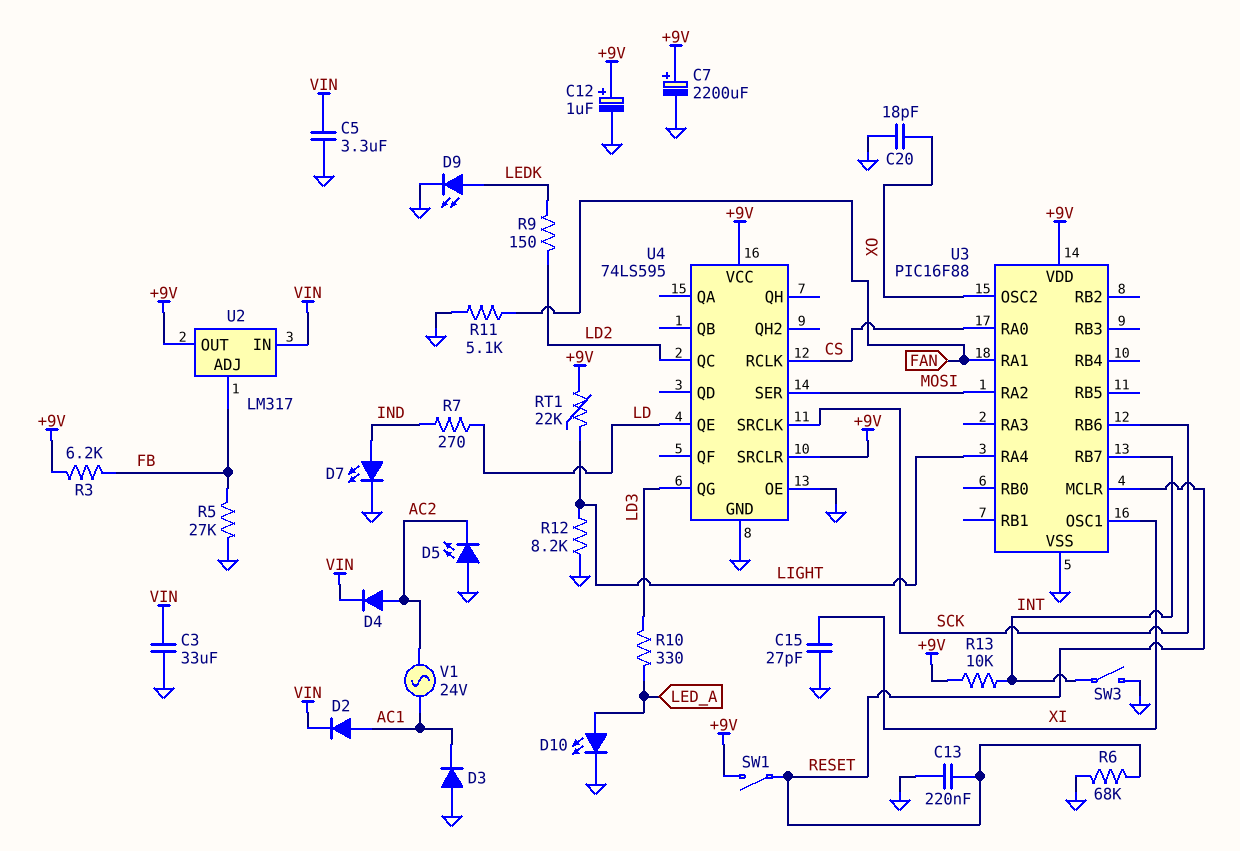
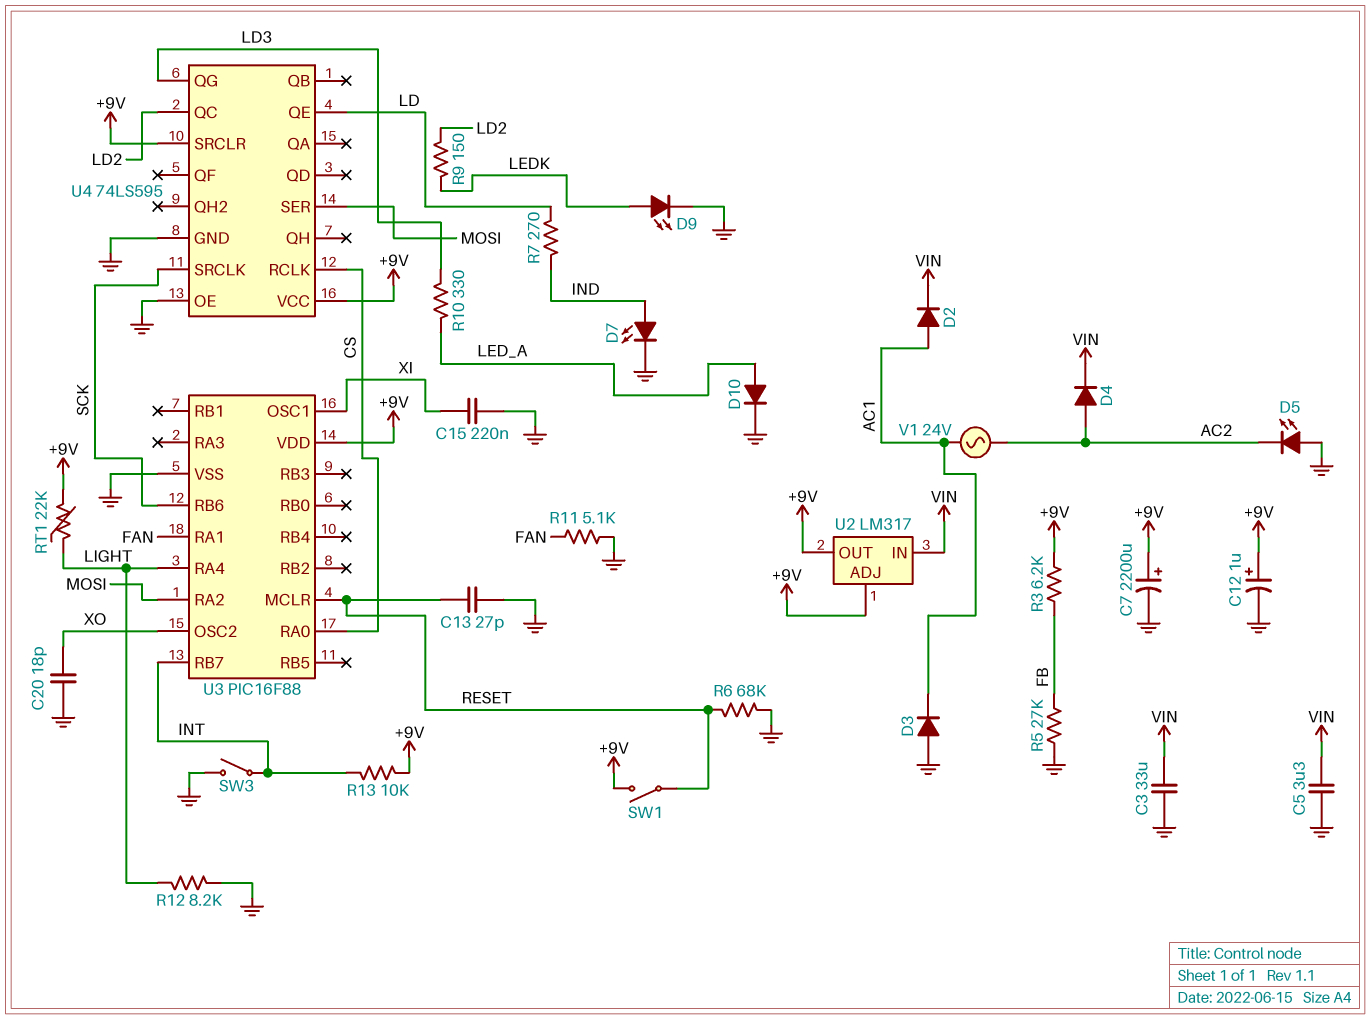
C13: 220nF (GND, RESET) -> 27pF (GND, RESET)
C15: 27pF (GND, XI) -> 220nF (GND, XI)
D10: LED (A LED_A, K GND) -> diode (A LED_A, K GND)
U2 pin ADJ: FB -> +9V

